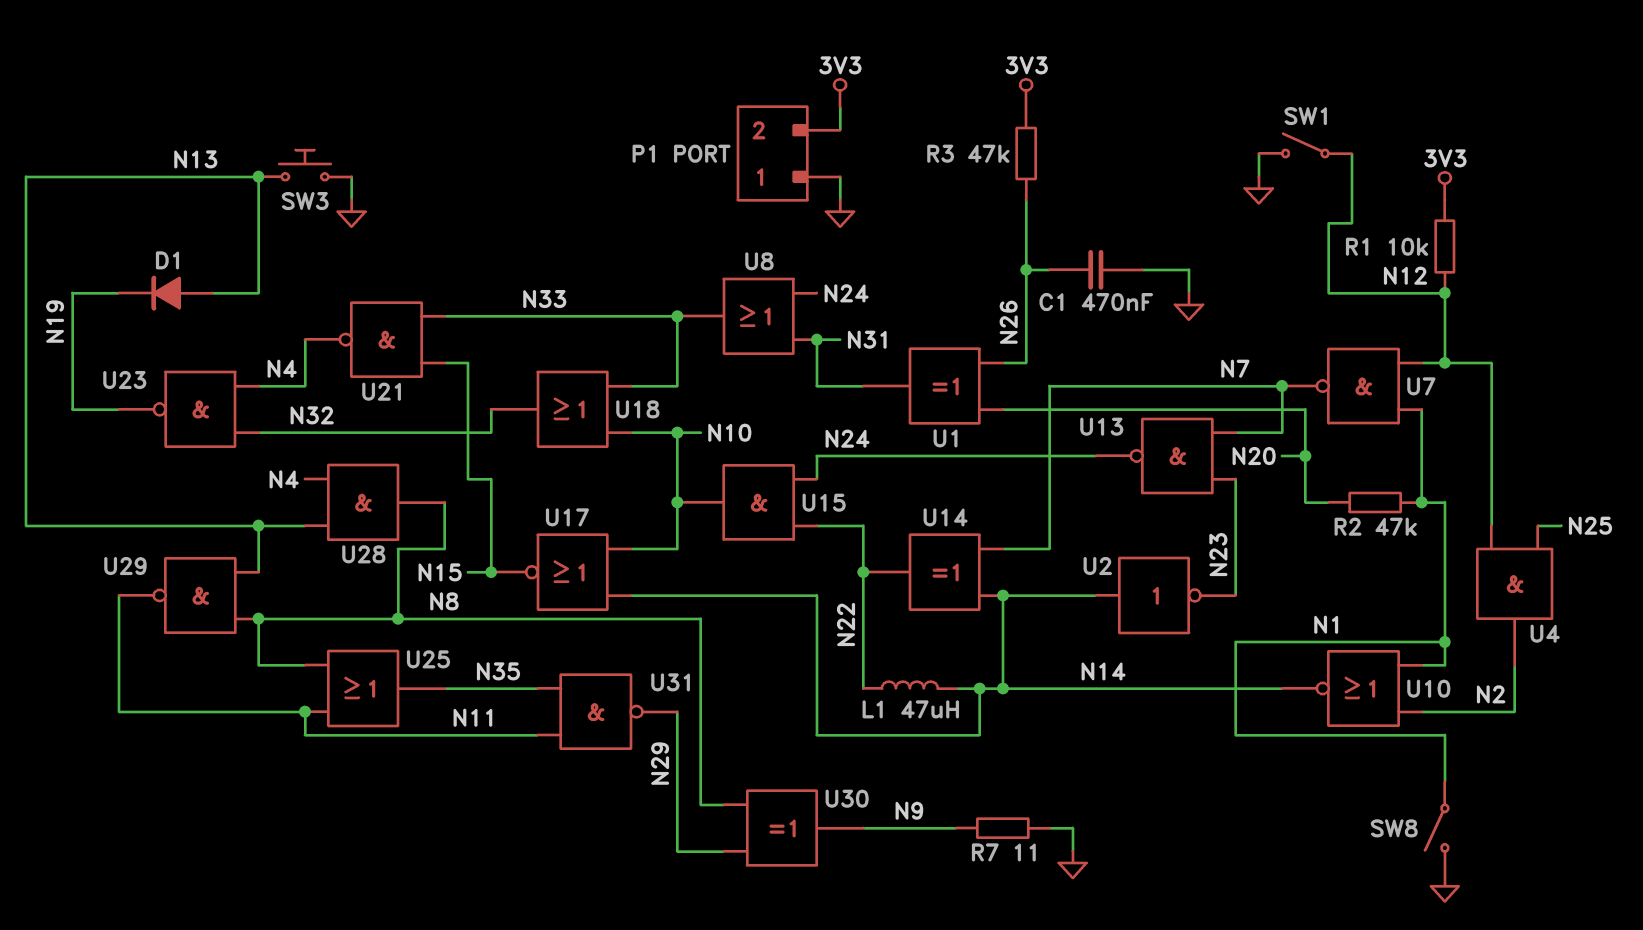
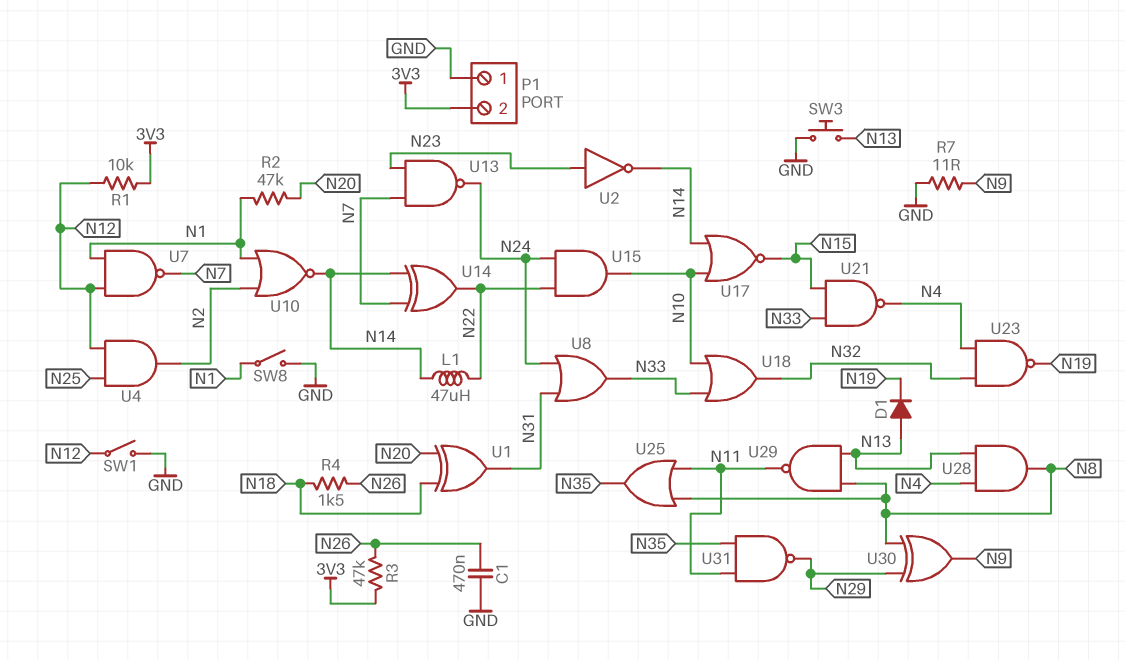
R4: none -> 1.5k (N18, N26)
U1: XOR (in N20, in N26, out N31) -> XOR (in N18, in N20, out N31)
U2: NOT (in N14, out N23) -> NOT (in N23, out N14)

